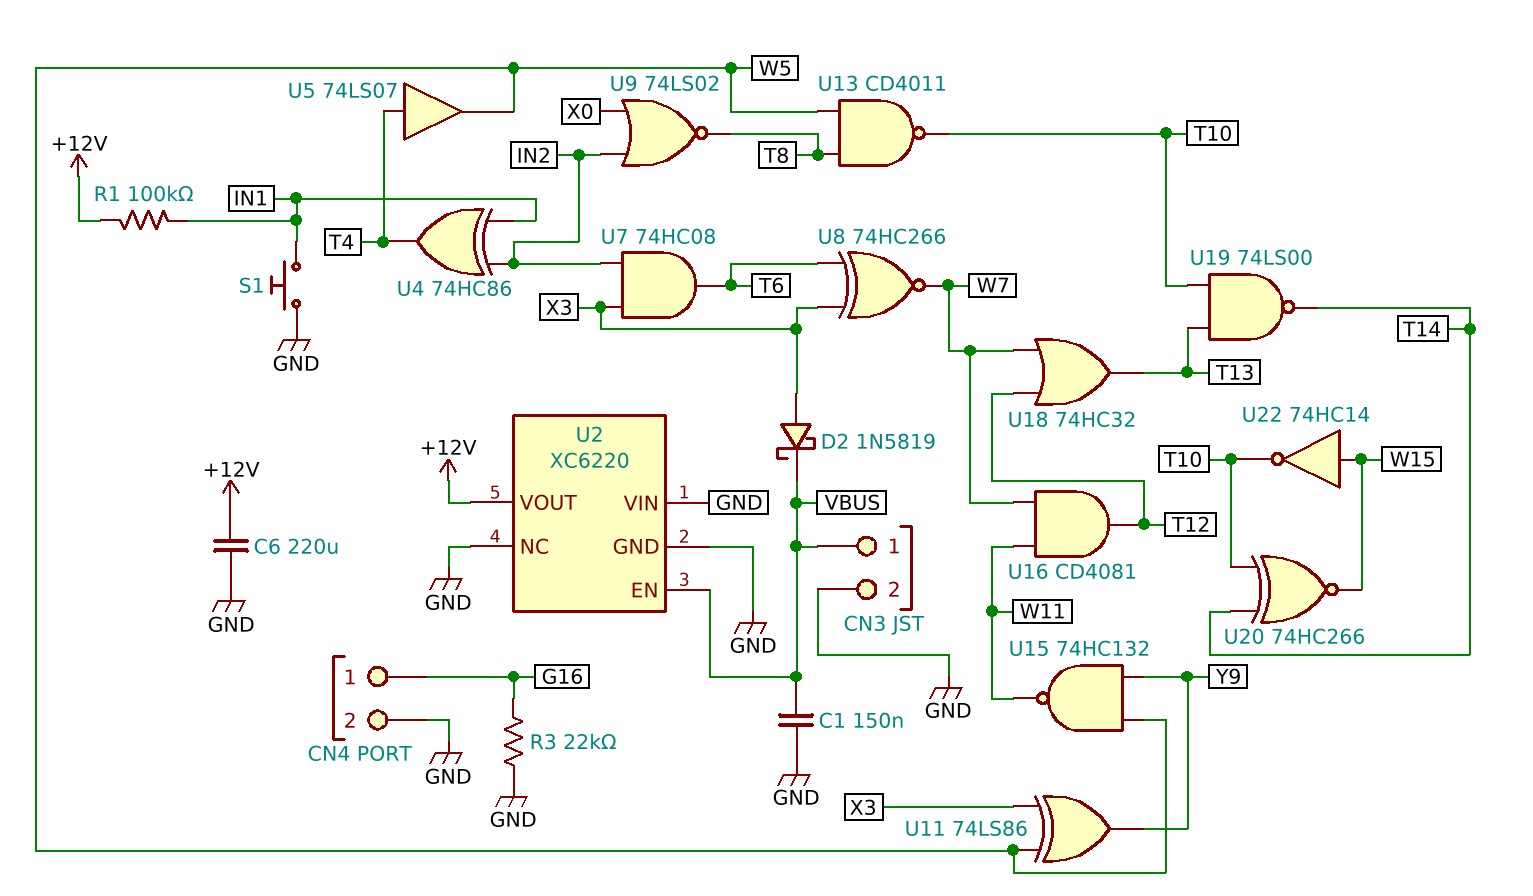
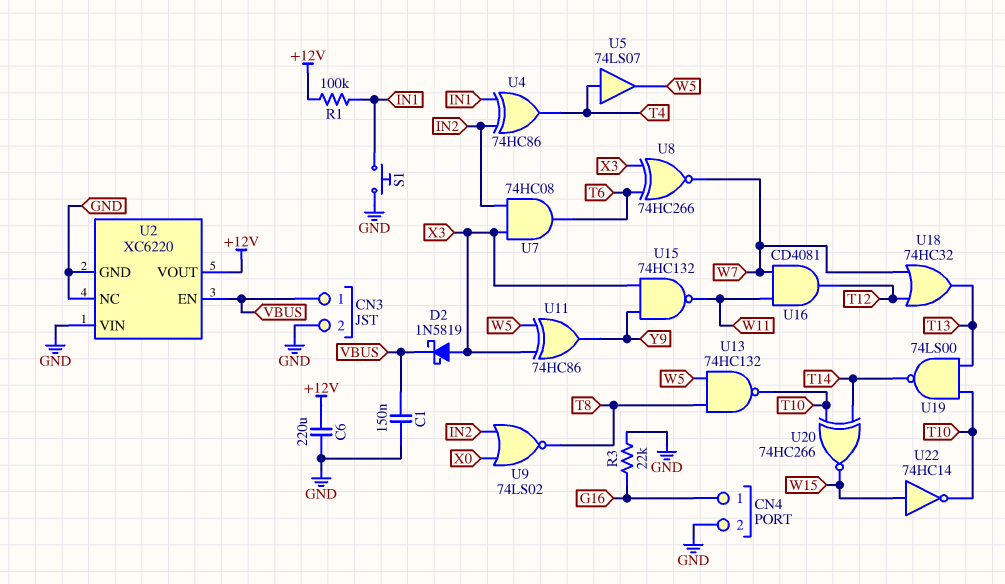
U11: XOR 74LS86 (in W5, in X3, out Y9) -> XOR 74HC86 (in W5, in X3, out Y9)
U13: NAND CD4011 (in T8, in W5, out T10) -> NAND 74HC132 (in T8, in W5, out T10)
U15: NAND 74HC132 (in W5, in Y9, out W11) -> NAND 74HC132 (in X3, in Y9, out W11)

